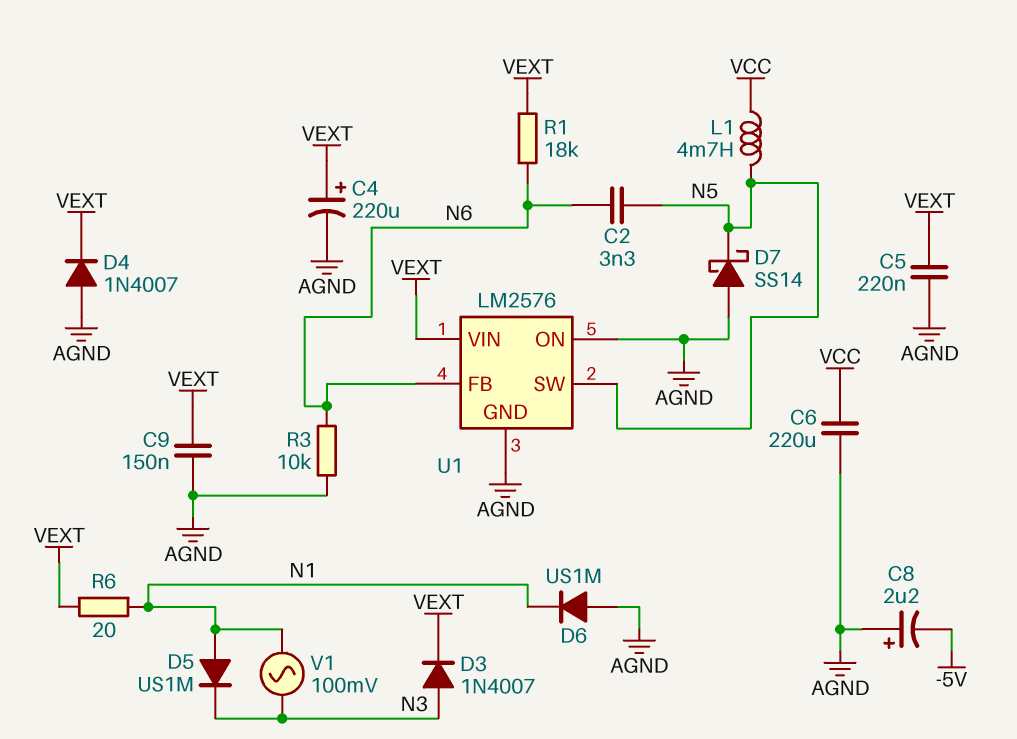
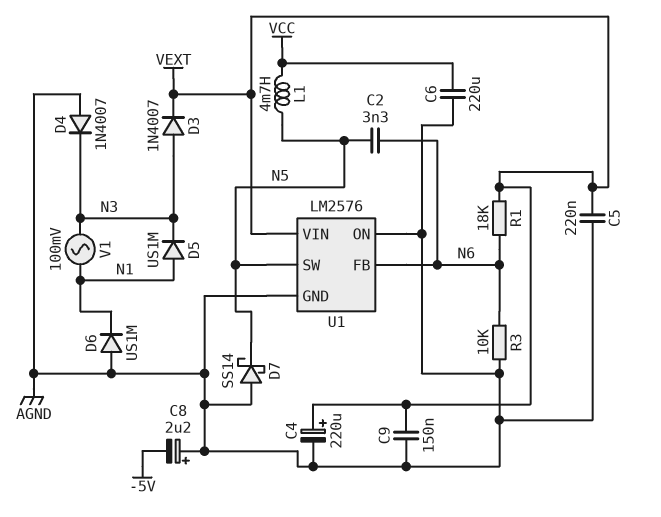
D4: diode 1N4007 (A AGND, K VEXT) -> diode 1N4007 (A AGND, K N3)
R6: 20 (N1, VEXT) -> none

